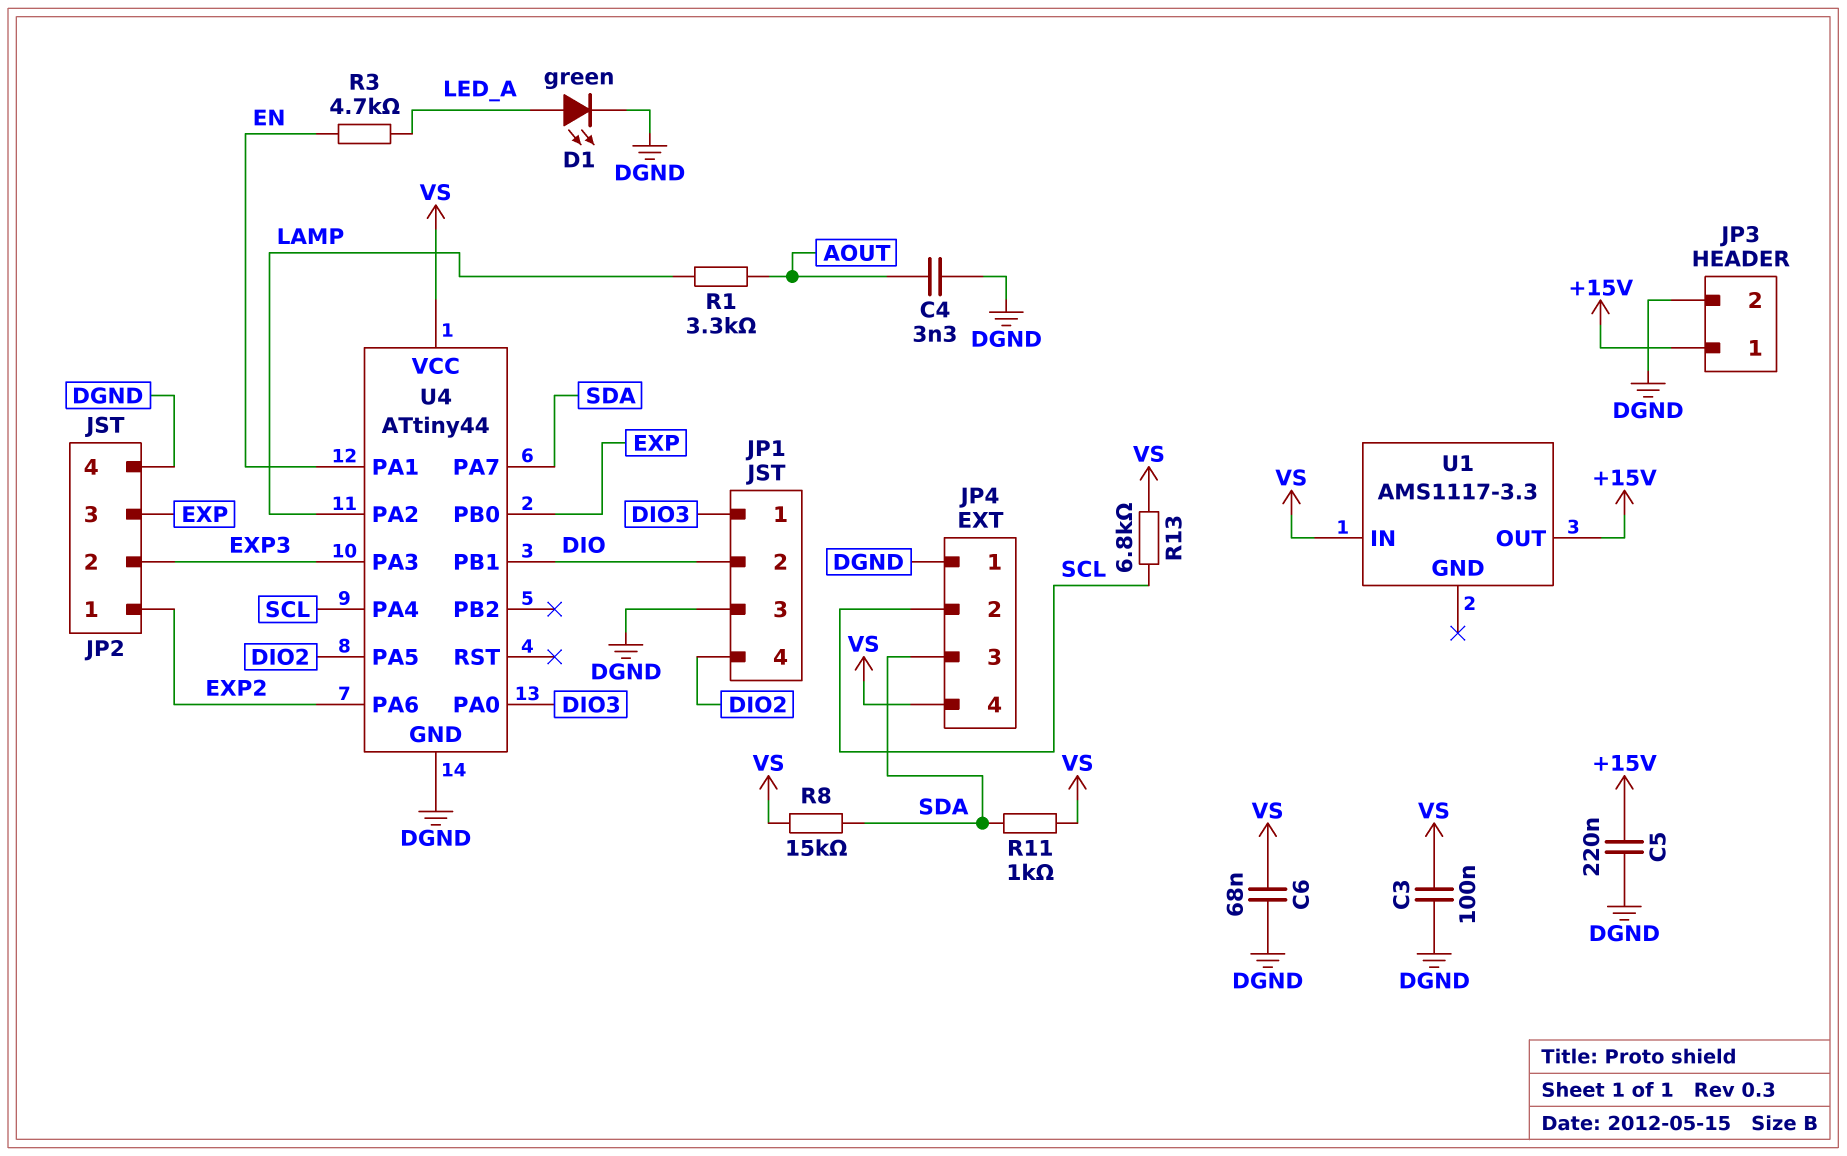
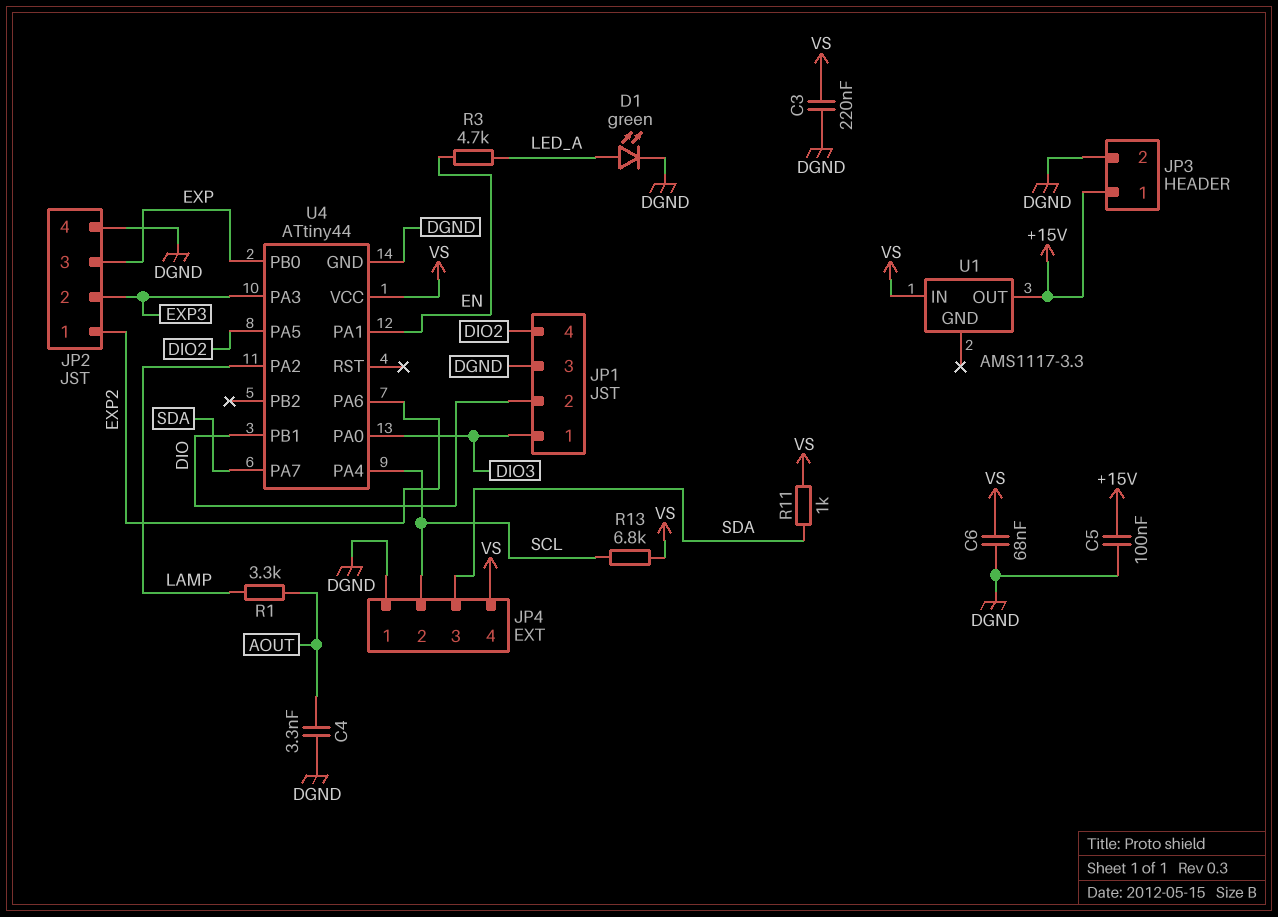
C3: 100nF (DGND, VS) -> 220nF (DGND, VS)
C5: 220nF (+15V, DGND) -> 100nF (+15V, DGND)
R8: 15k (SDA, VS) -> none

